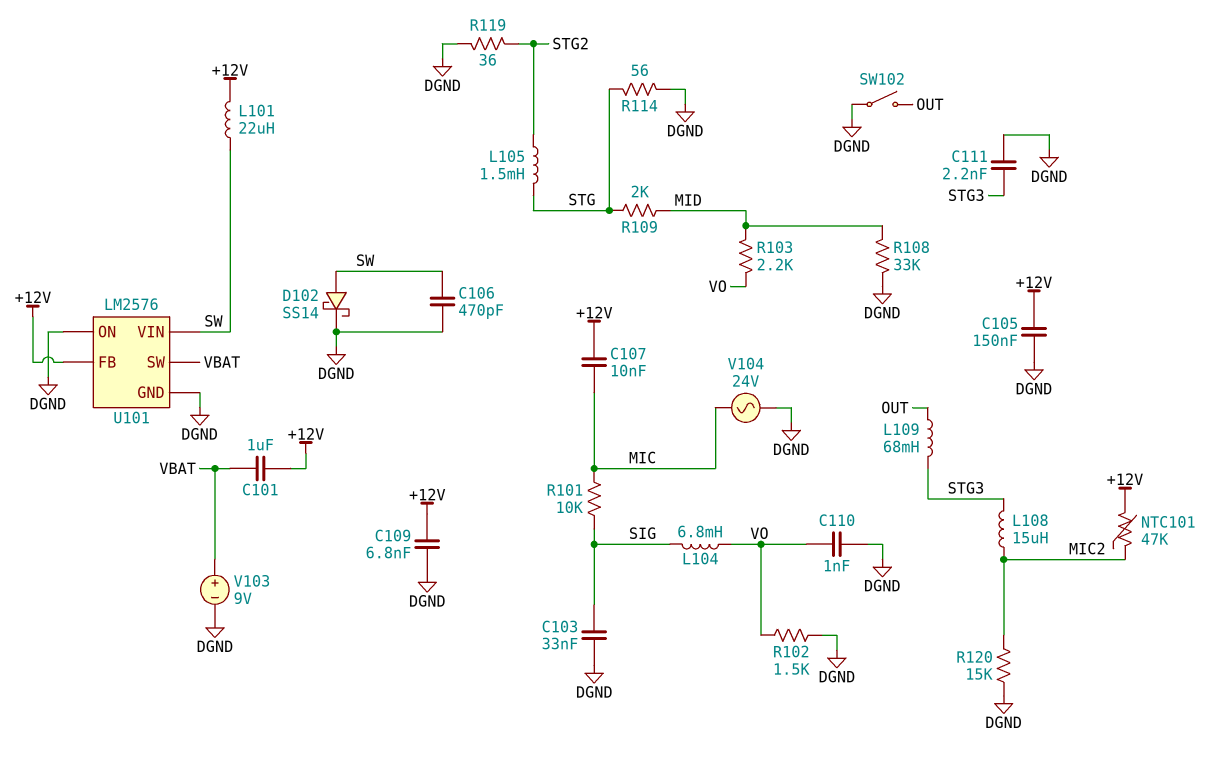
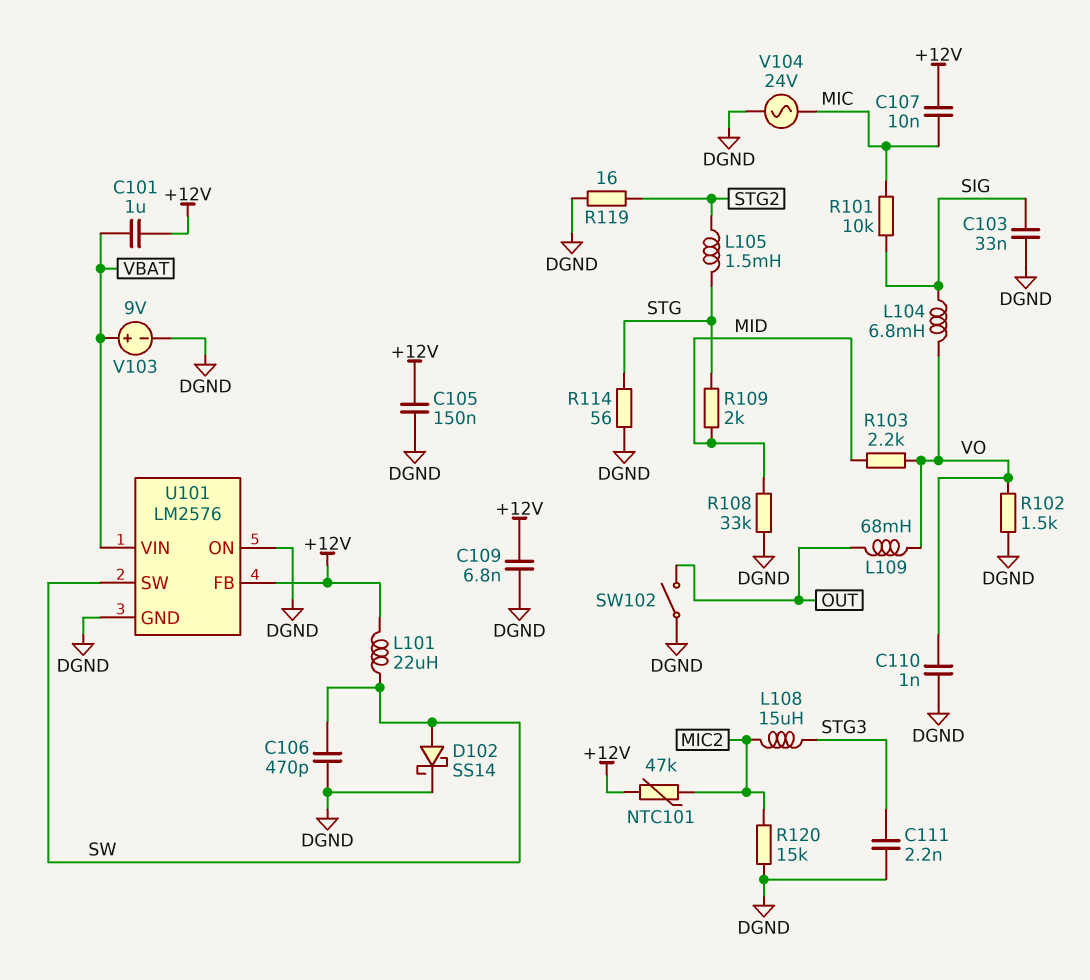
L109: 68mH (OUT, STG3) -> 68mH (OUT, VO)
R119: 36 (DGND, STG2) -> 16 (DGND, STG2)
U101 pin SW: VBAT -> SW
U101 pin VIN: SW -> VBAT

